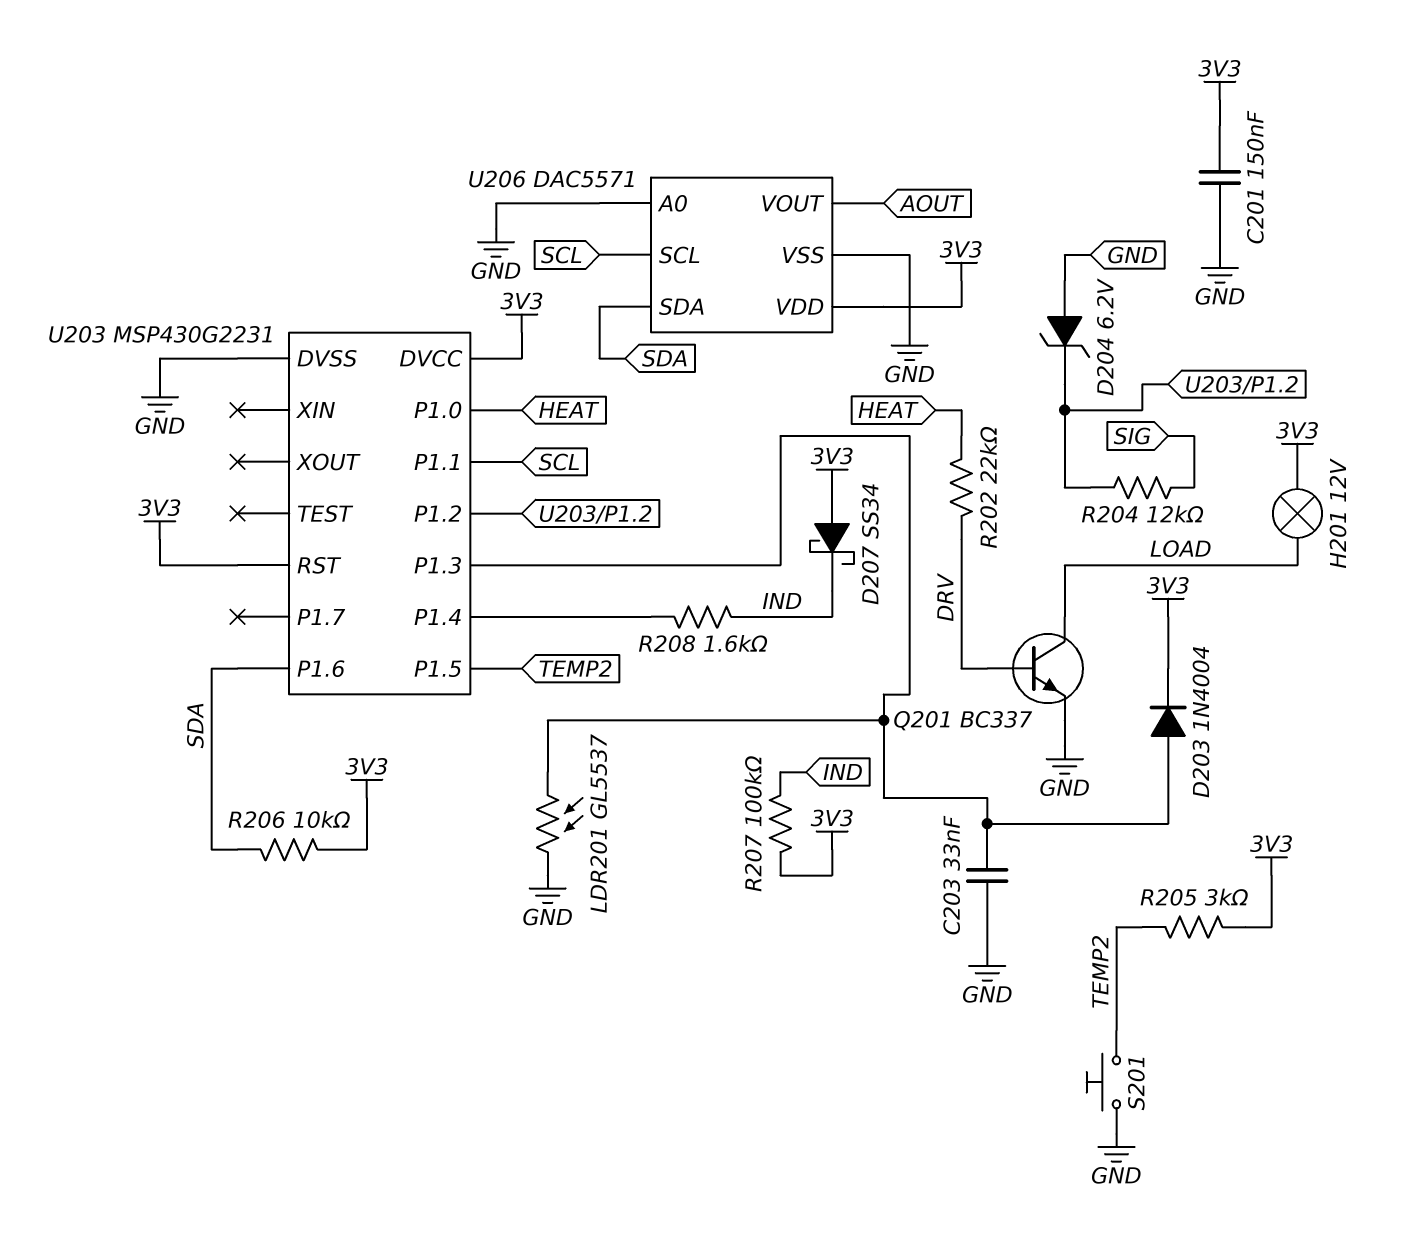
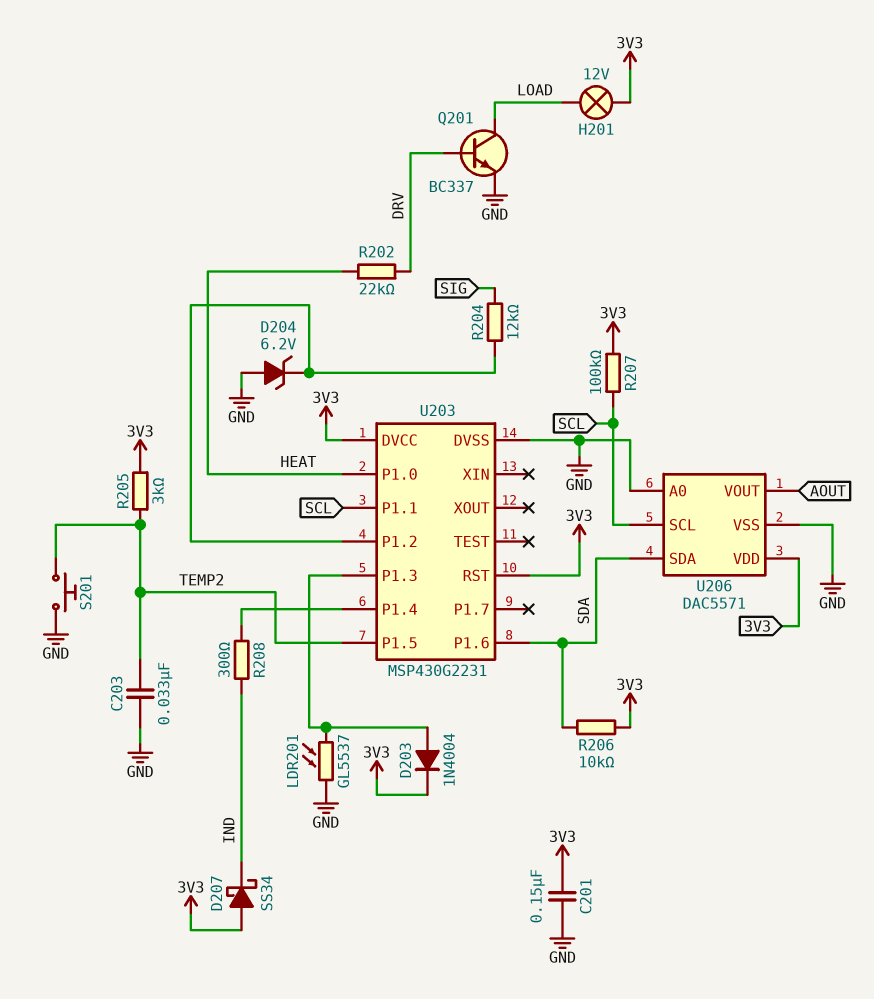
C203: 33nF (GND, U203/P1.3) -> 33nF (GND, TEMP2)
R207: 100k (3V3, IND) -> 100k (3V3, SCL)
R208: 1.6k (IND, U203/P1.4) -> 300 (IND, U203/P1.4)

